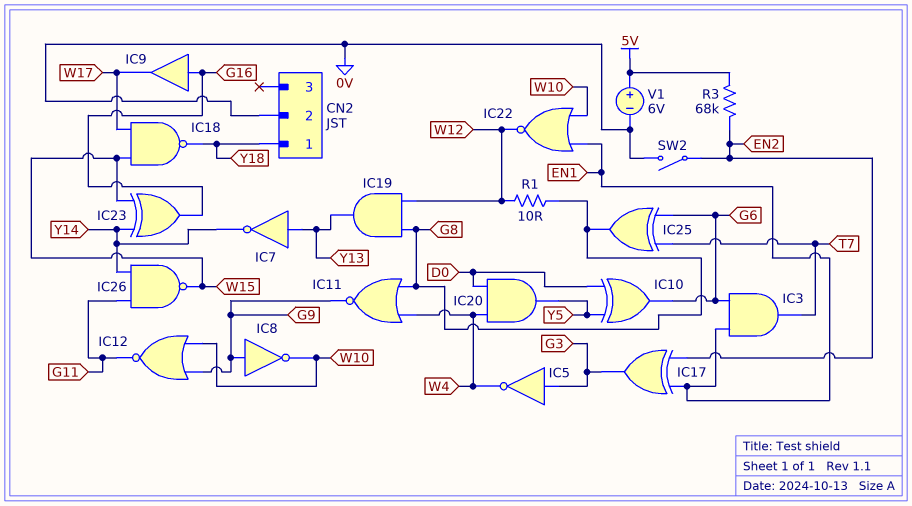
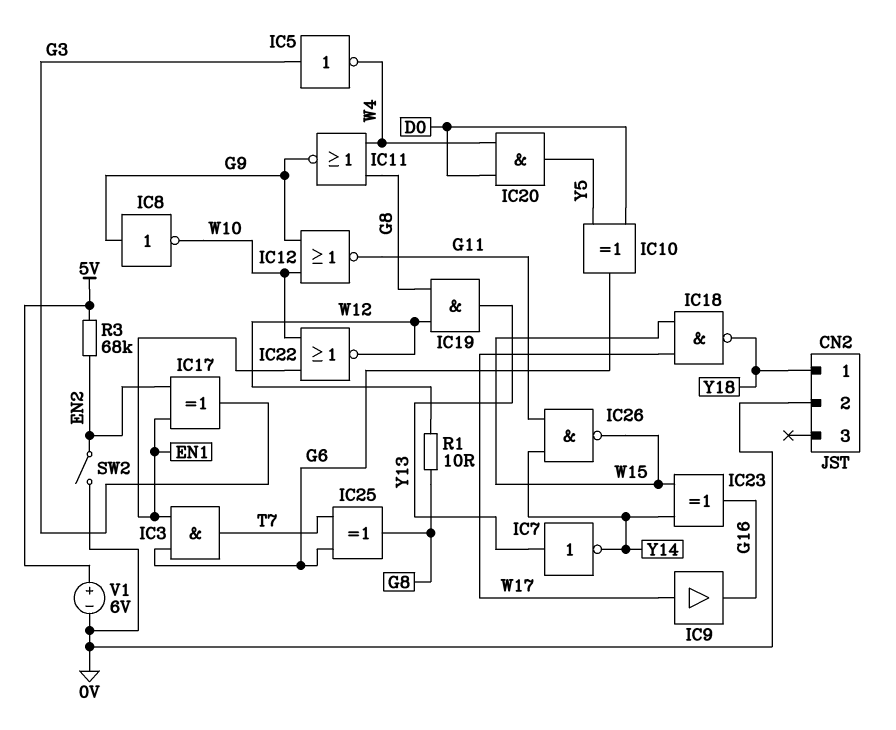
IC9: buffer (in G16, out W17) -> buffer (in W17, out G16)

